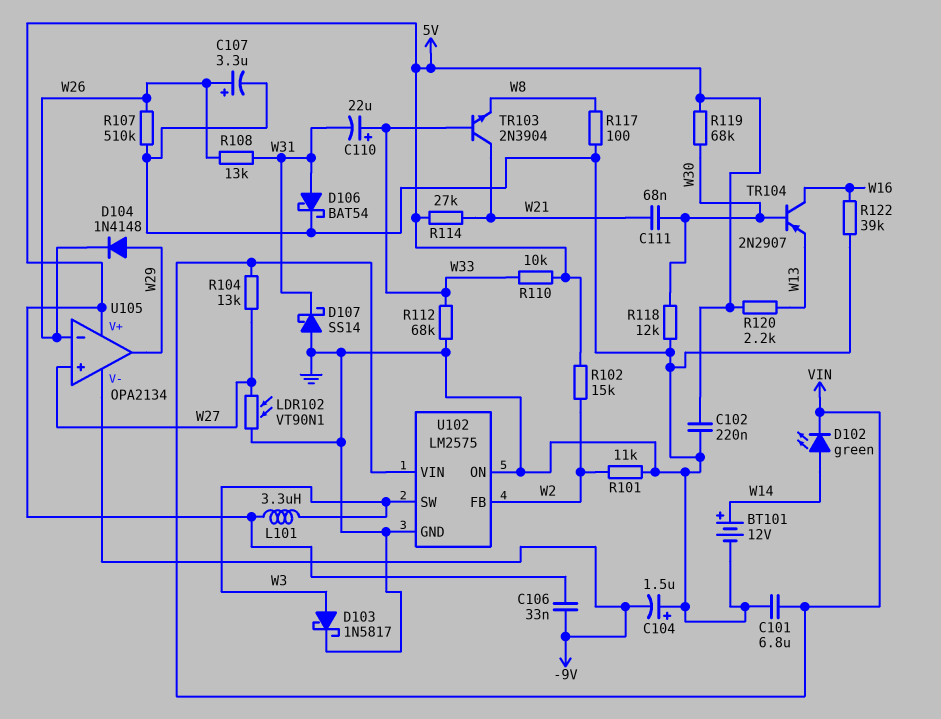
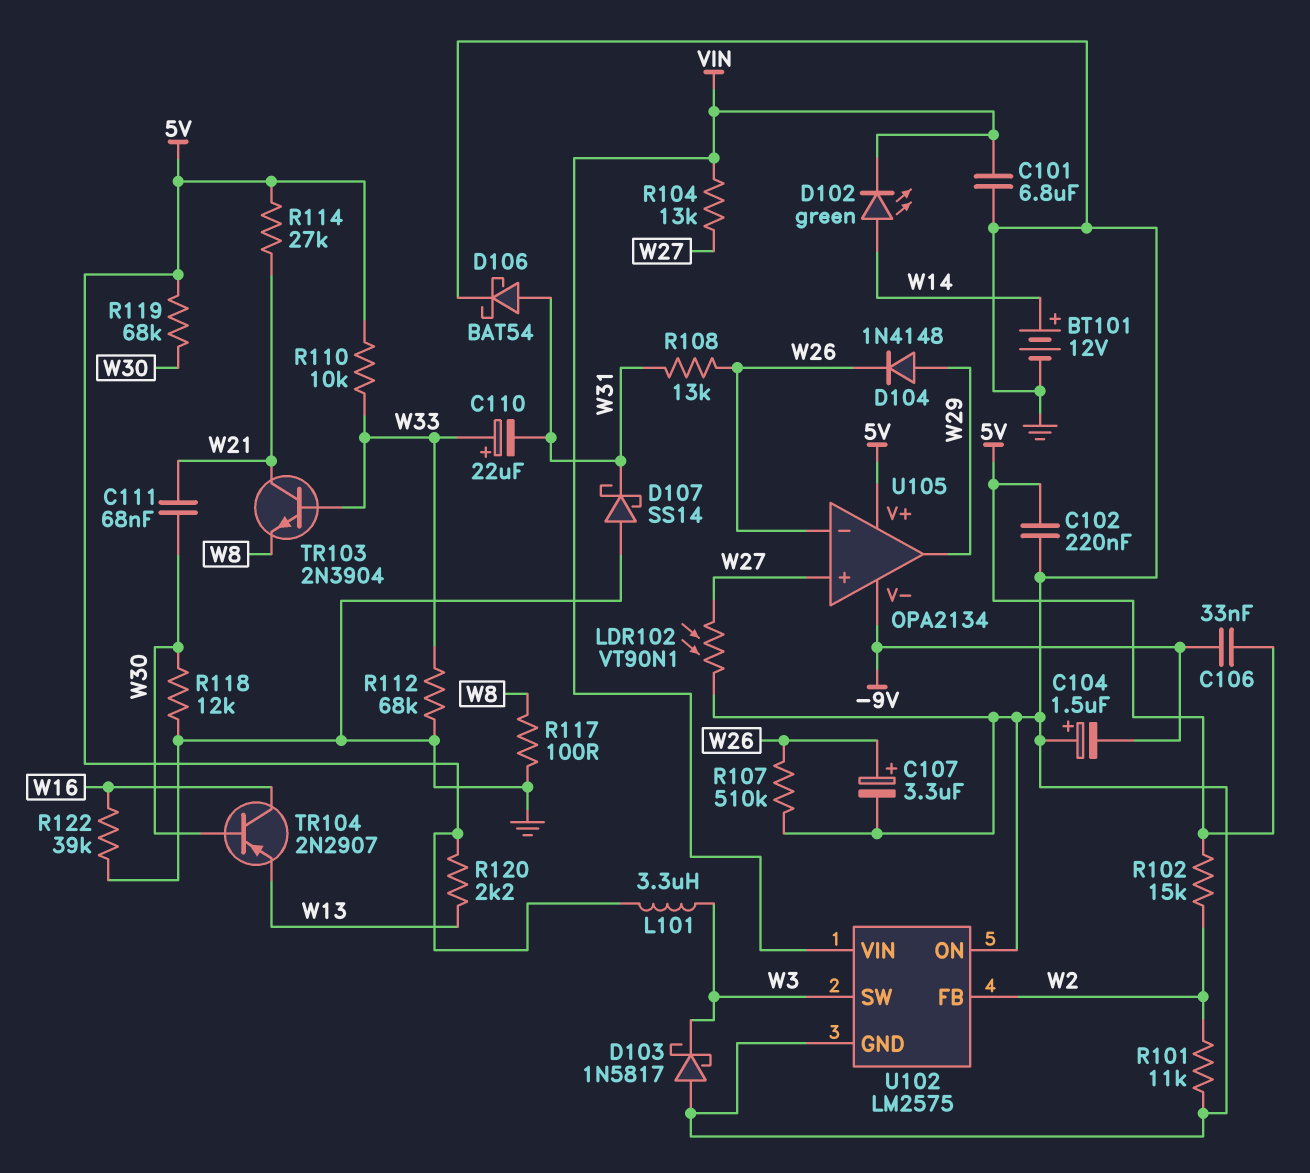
D103: schottky 1N5817 (A W3, K GND) -> schottky 1N5817 (A GND, K W3)

